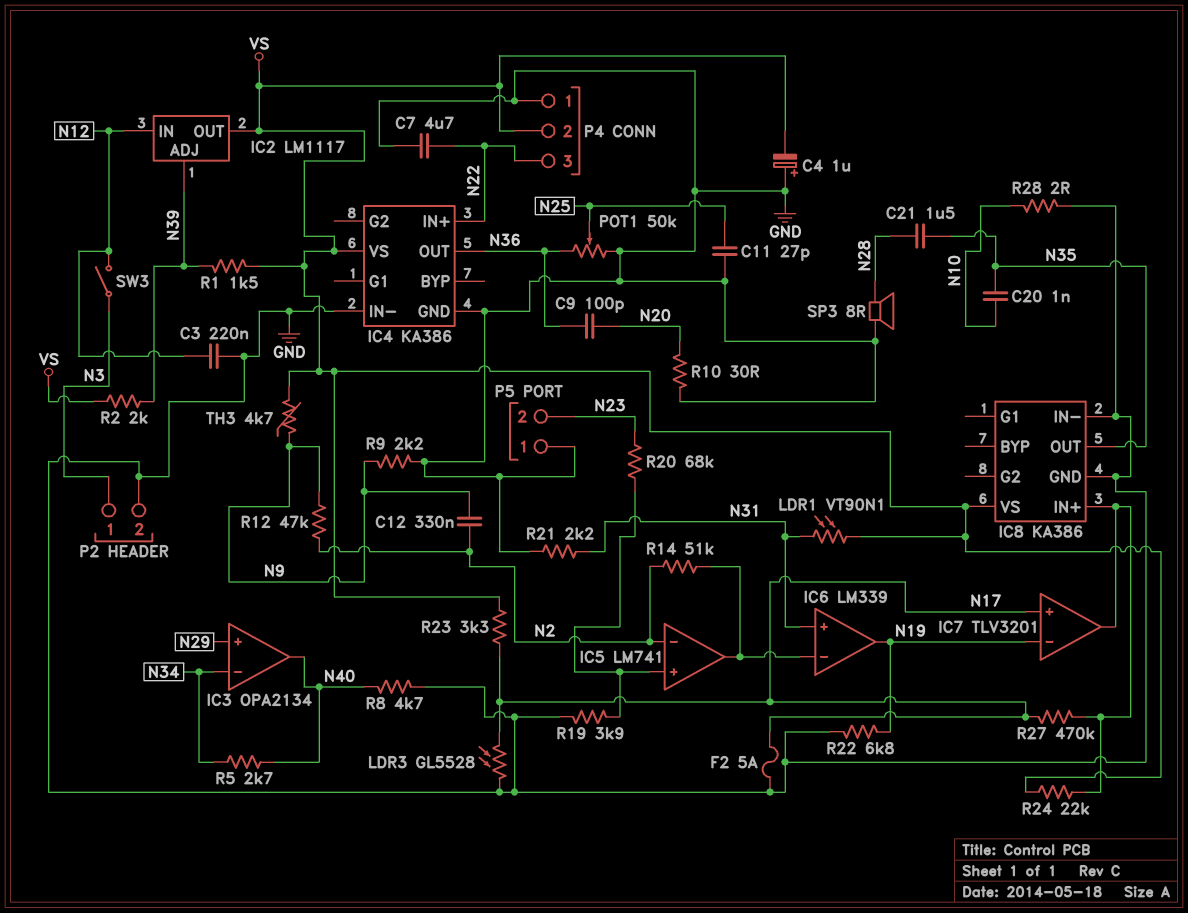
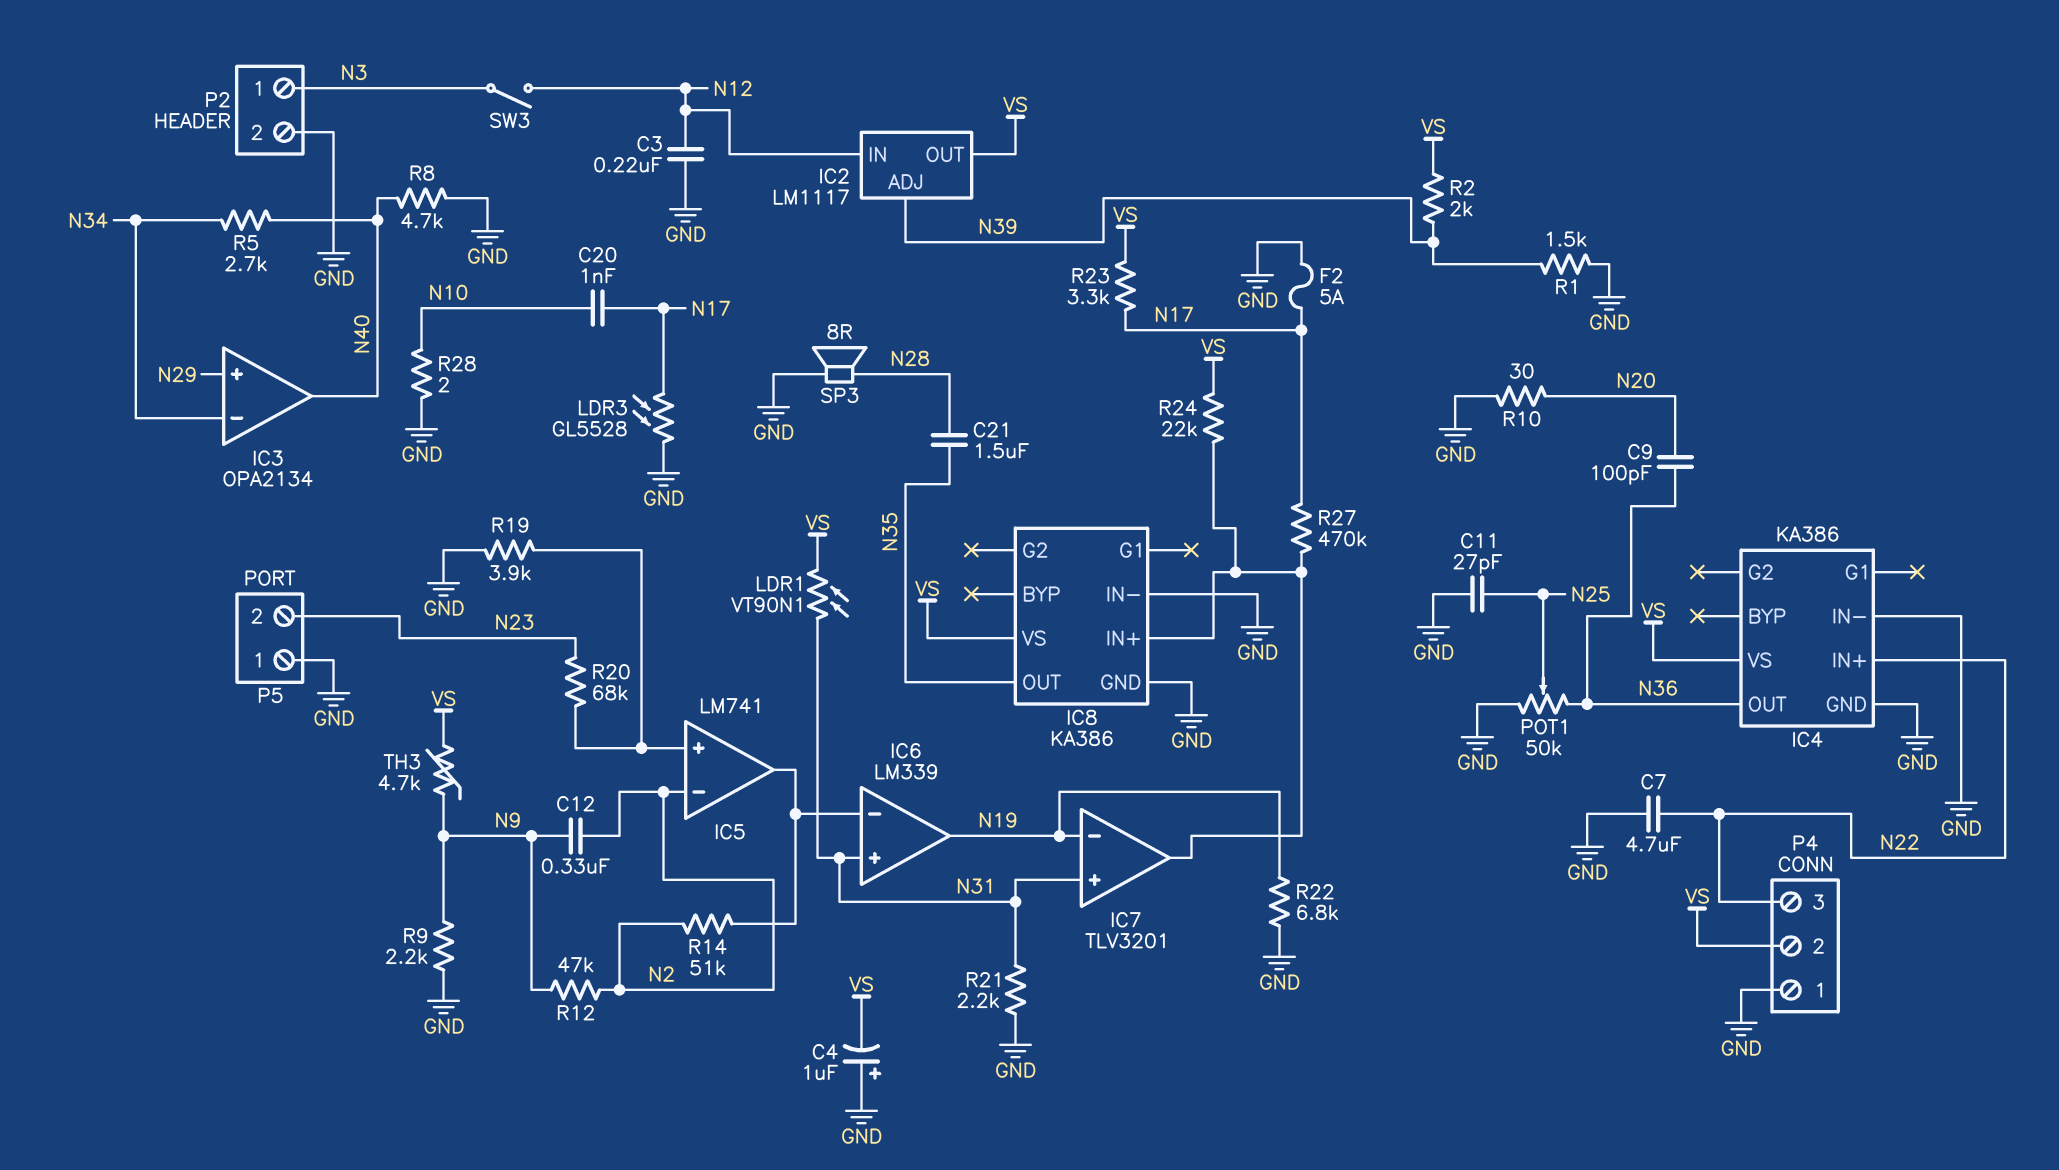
C20: 1nF (N10, N35) -> 1nF (N10, N17)
IC7 pin in+: N17 -> N31
R1: 1.5k (N39, VS) -> 1.5k (GND, N39)

